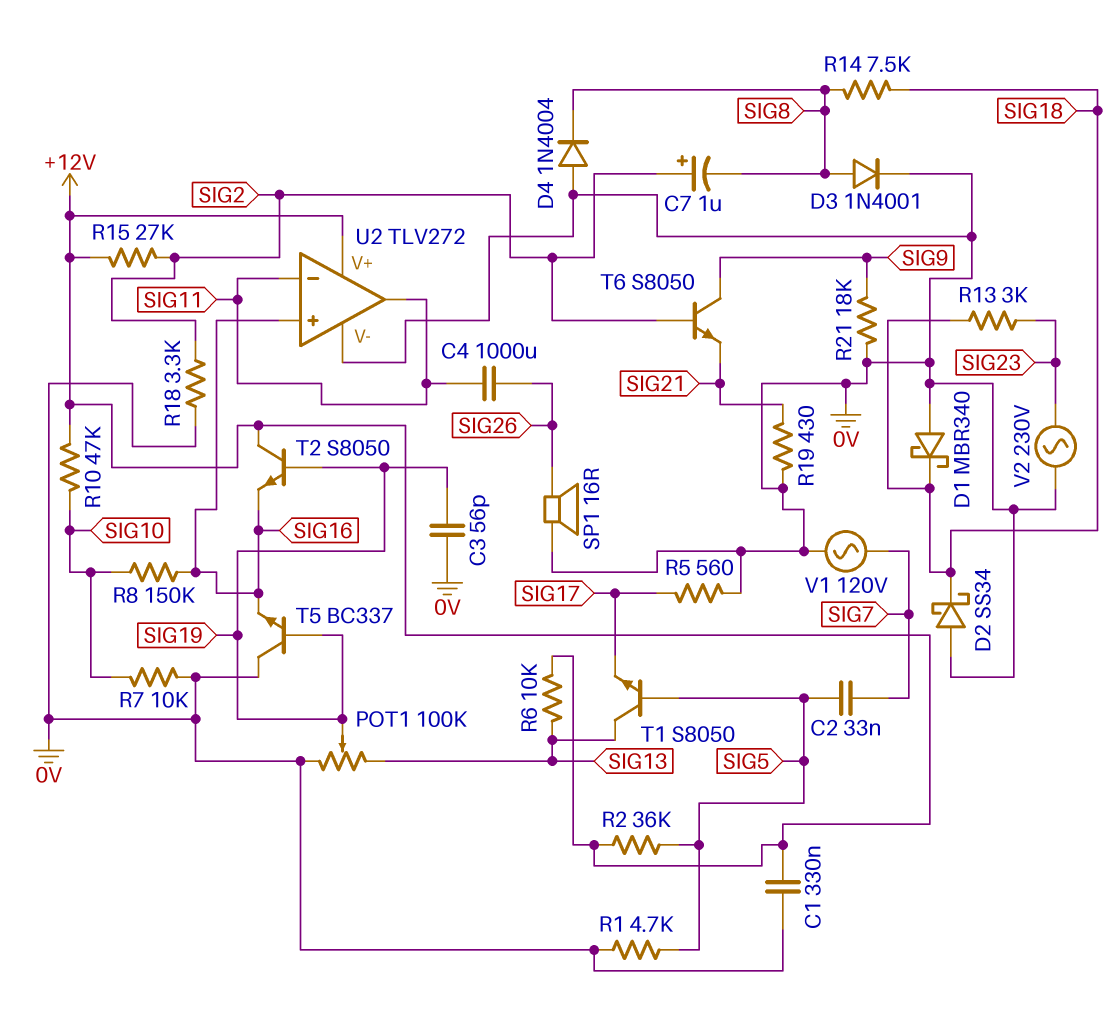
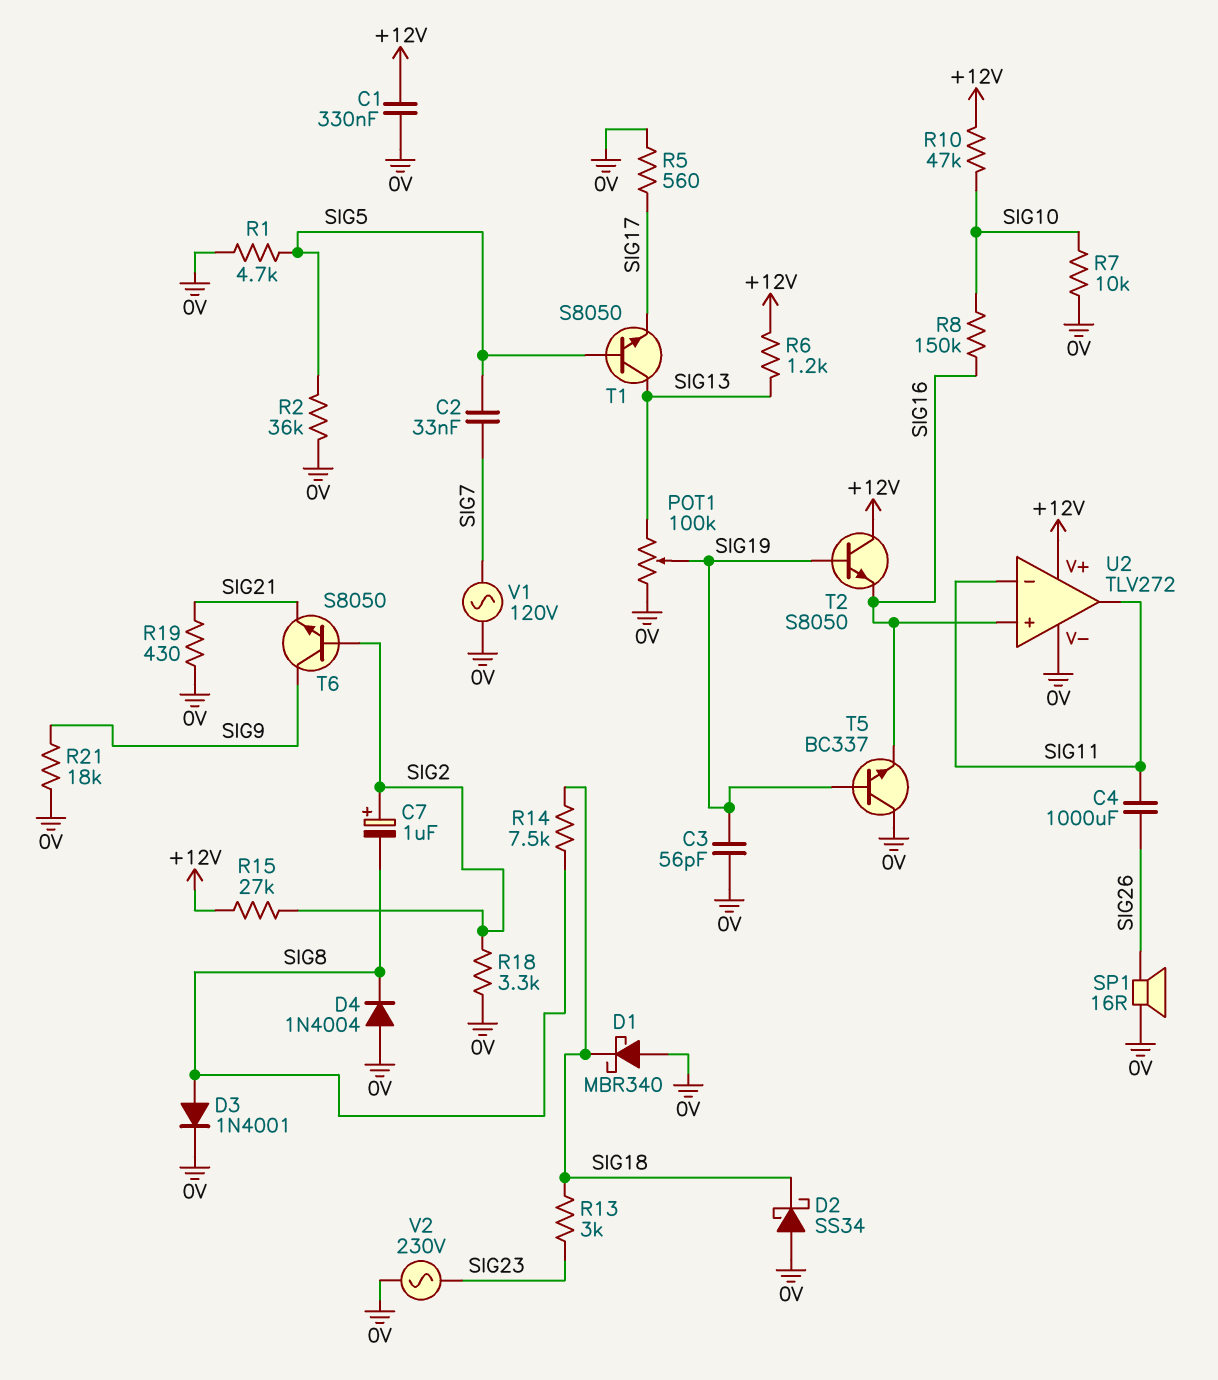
R2: 36k (+12V, SIG5) -> 36k (0V, SIG5)
R6: 10k (+12V, SIG13) -> 1.2k (+12V, SIG13)

